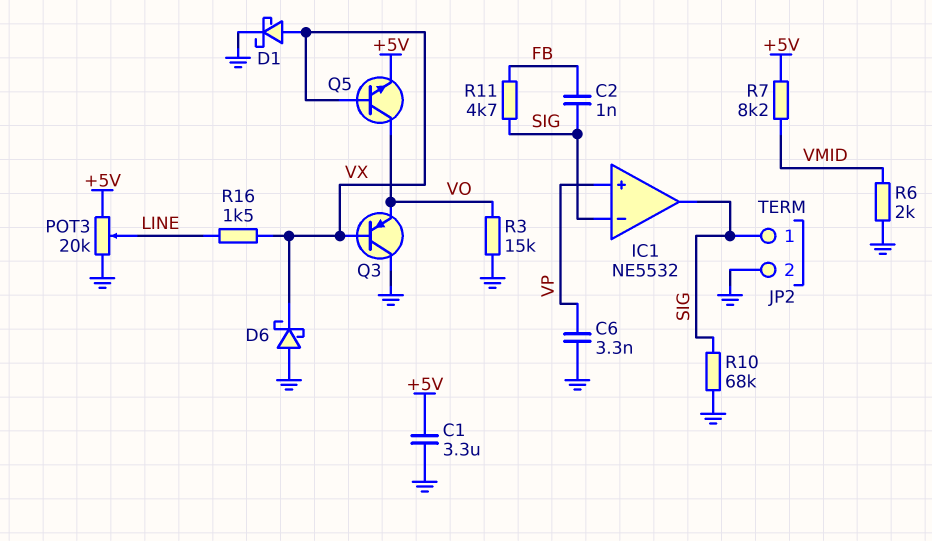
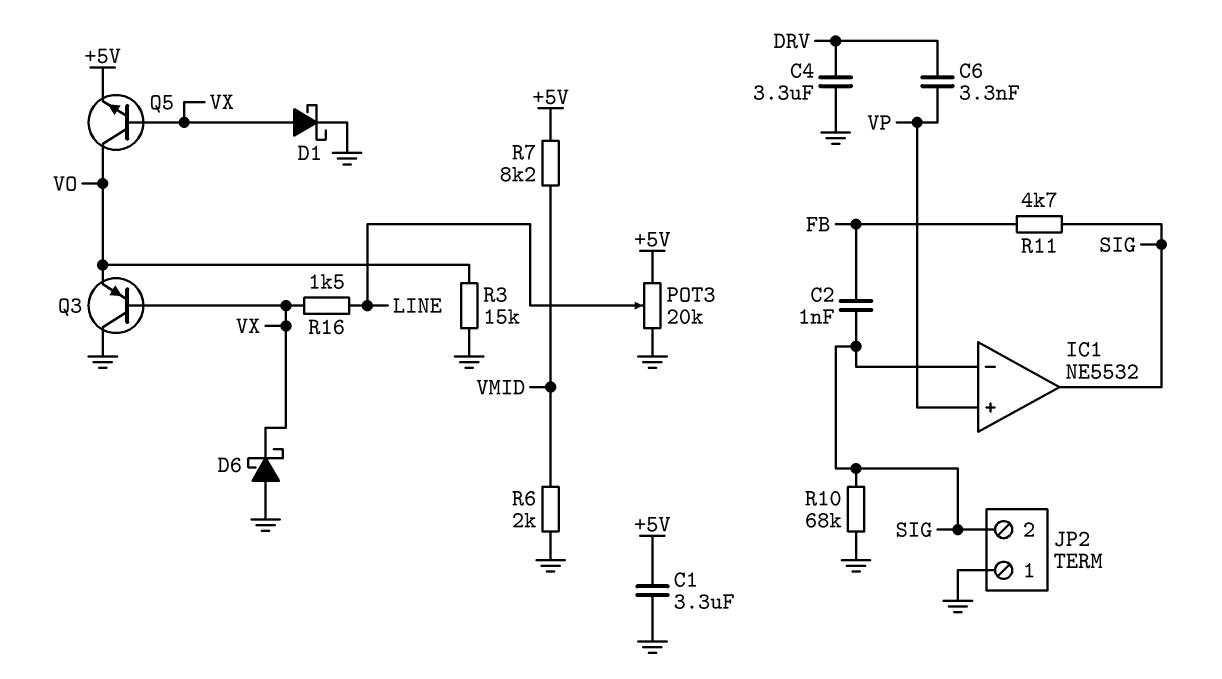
C4: none -> 3.3uF (DRV, GND)
C6: 3.3nF (GND, VP) -> 3.3nF (DRV, VP)
JP2 pin 1: SIG -> GND
JP2 pin 2: GND -> SIG

